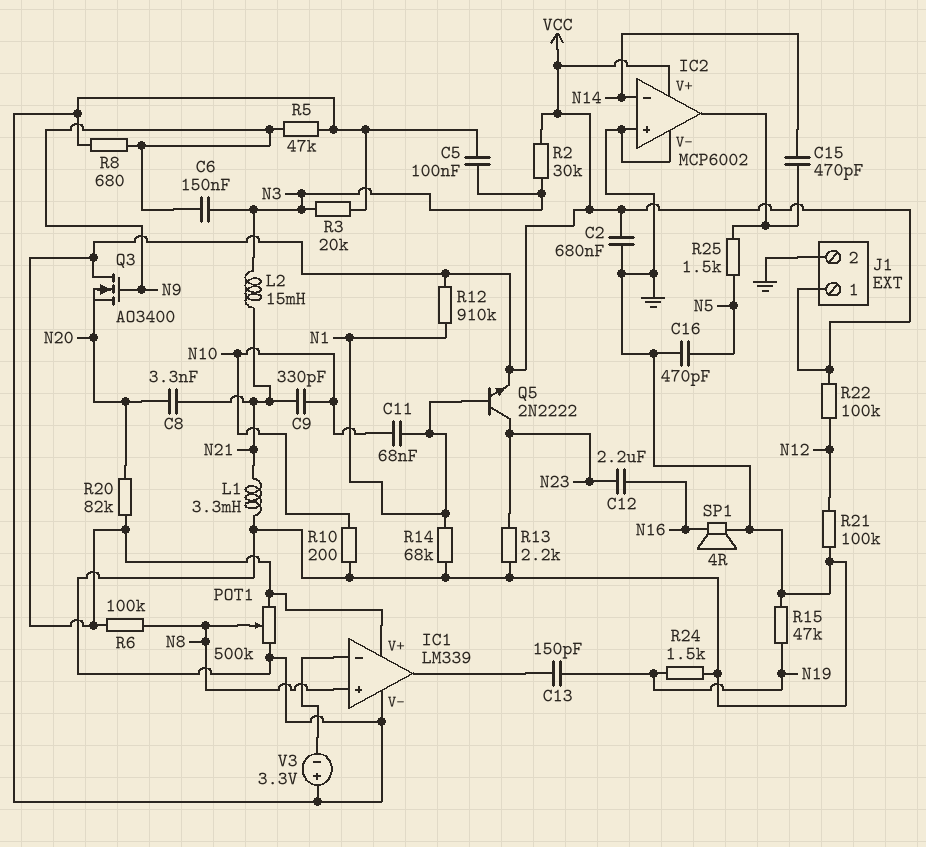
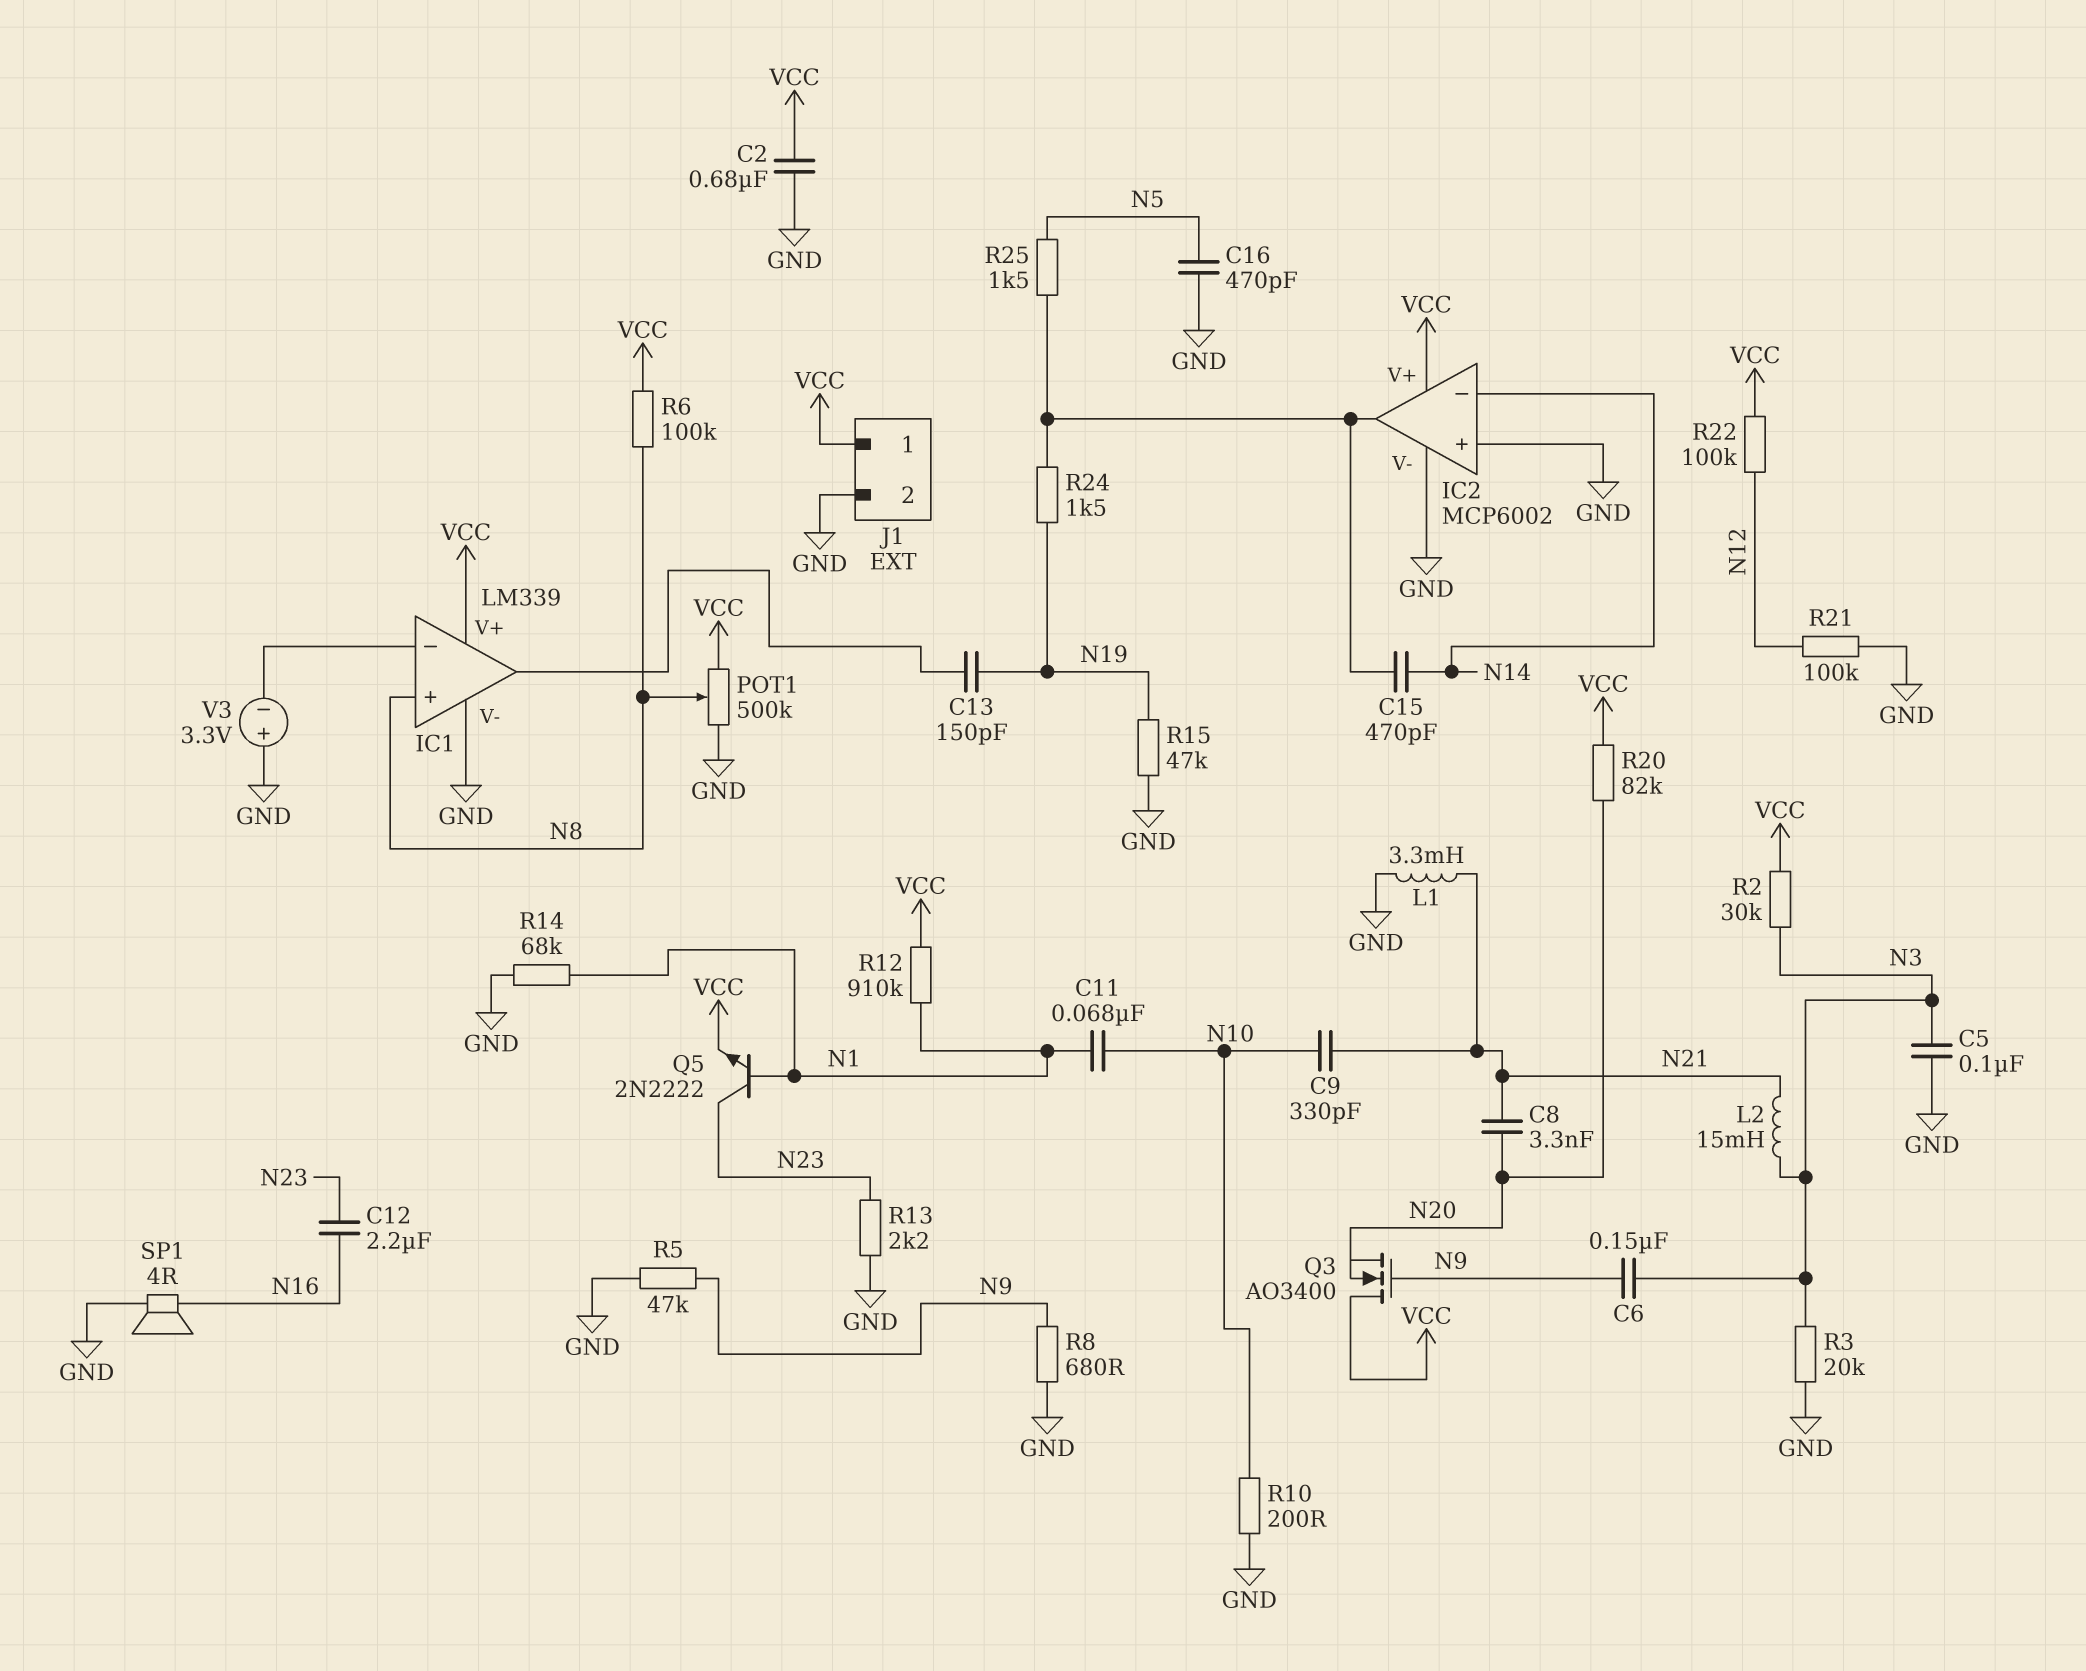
R24: 1.5k (GND, N19) -> 1.5k (IC2/out, N19)

